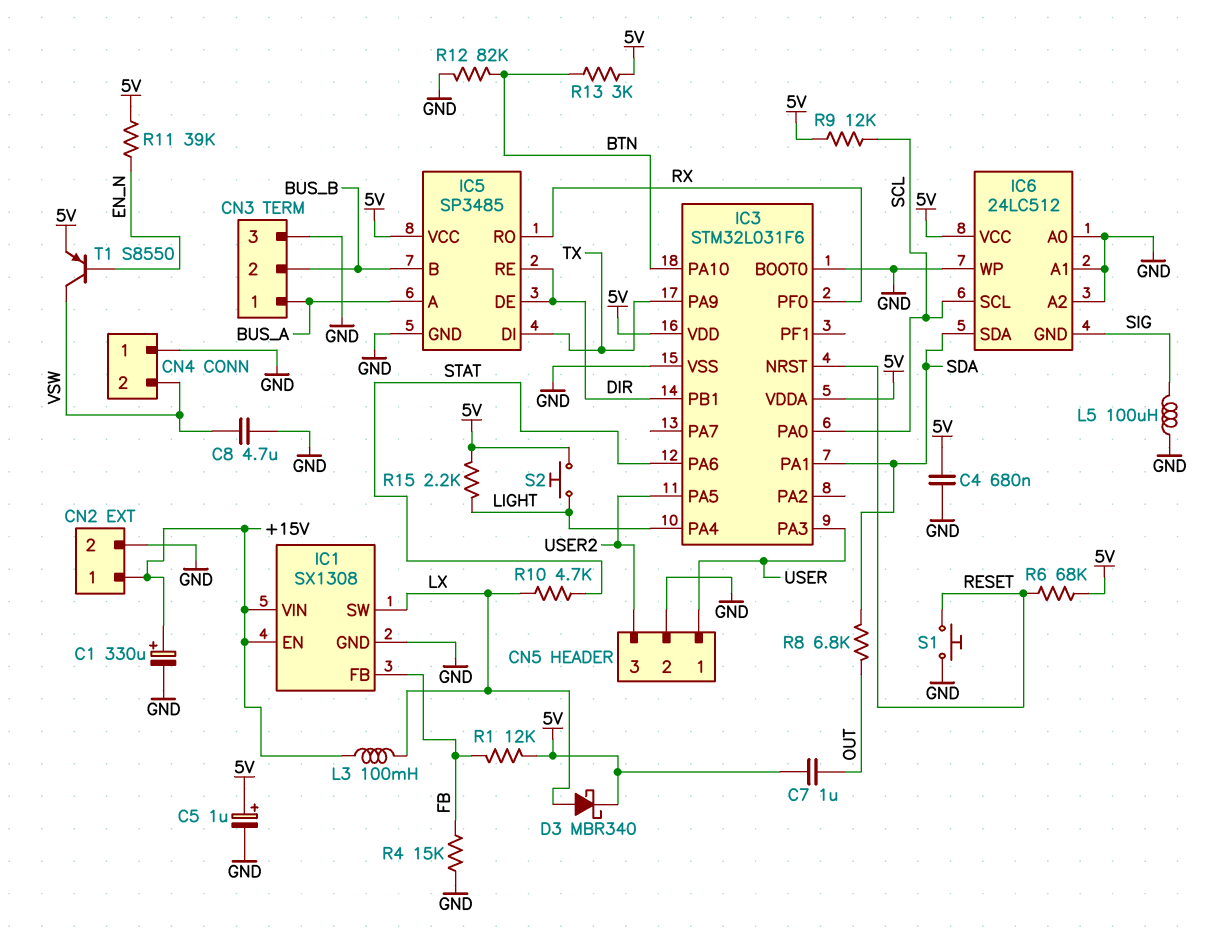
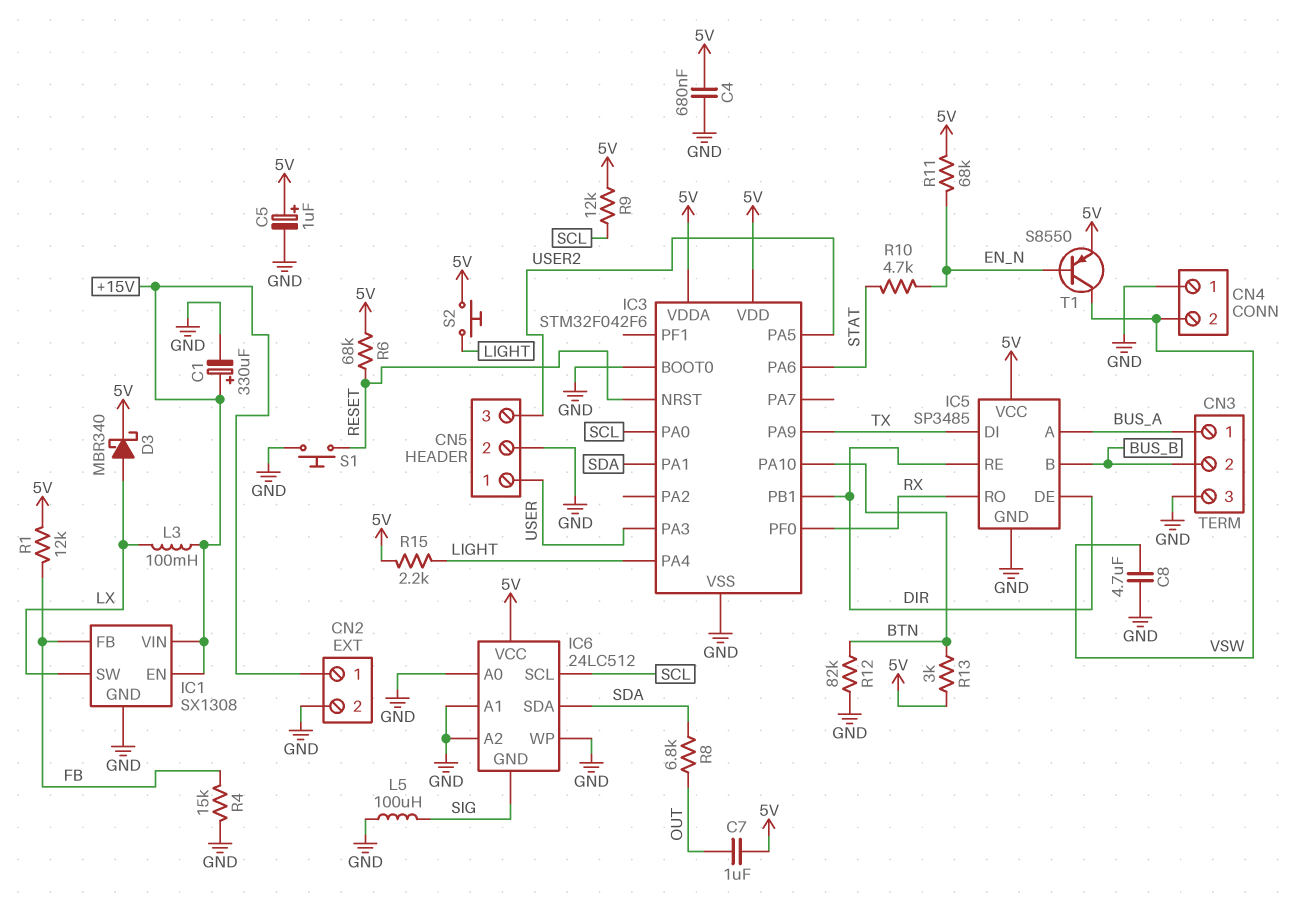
IC3: STM32L031F6 -> STM32F042F6
R10: 4.7k (LX, STAT) -> 4.7k (EN_N, STAT)
R11: 39k (5V, EN_N) -> 68k (5V, EN_N)

